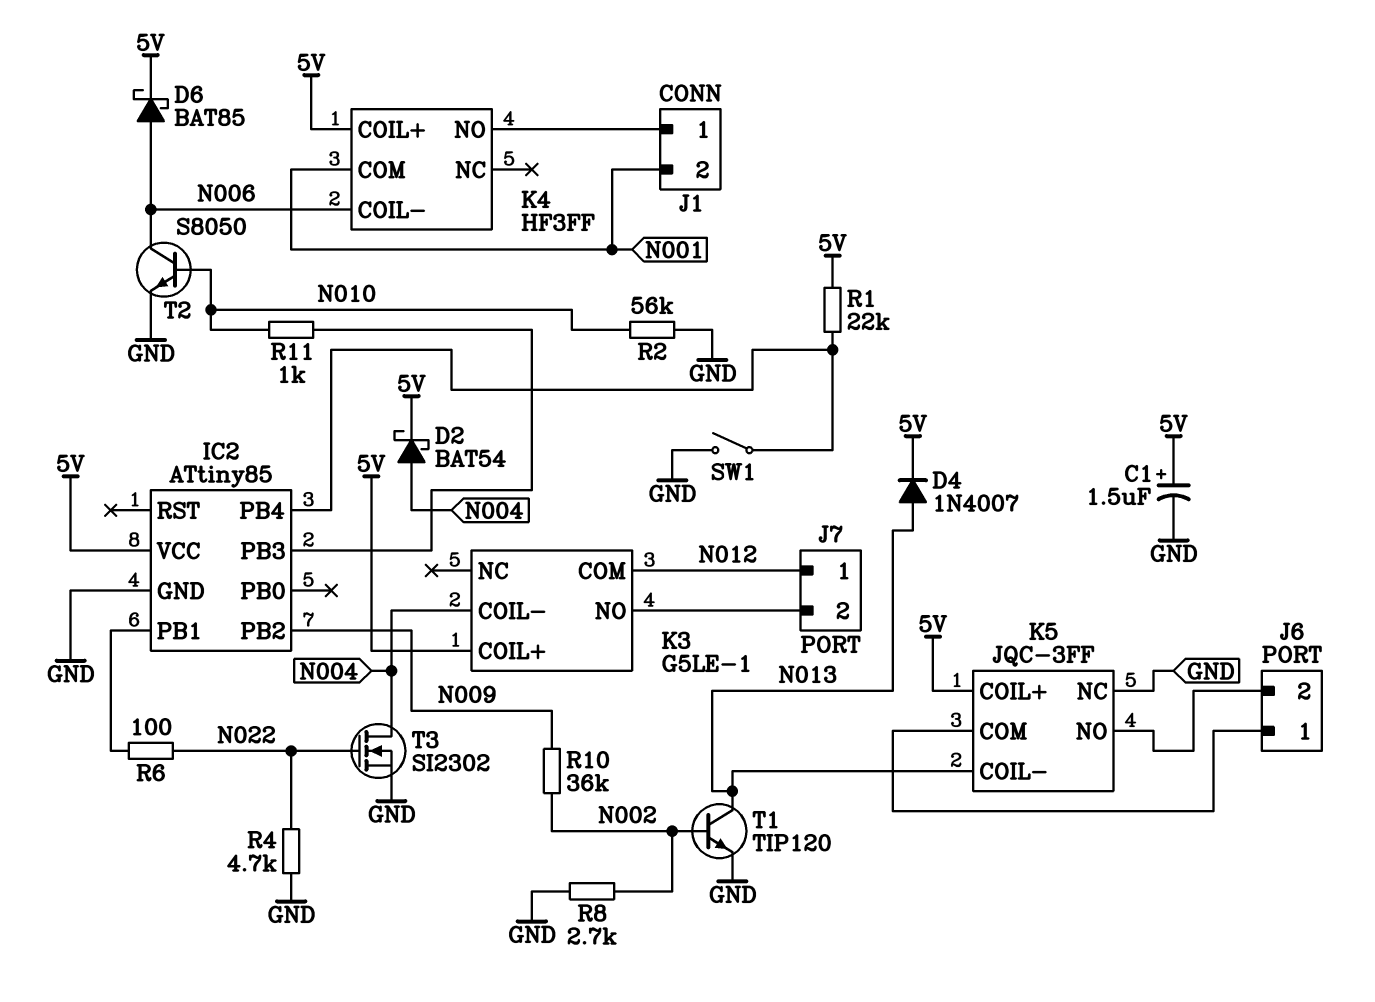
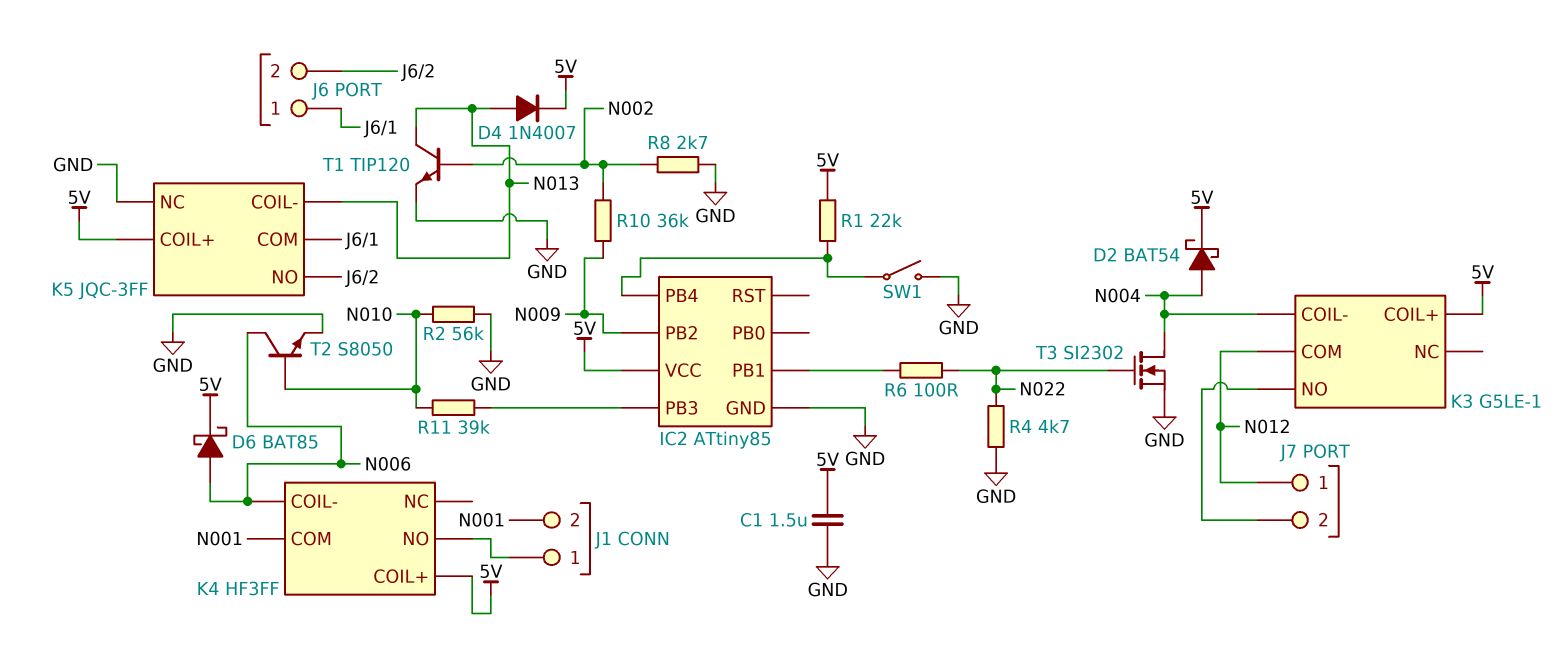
C1: 1.5uF (plus 5V, minus GND) -> 1.5uF (5V, GND)
R11: 1k (IC2/PB3, N010) -> 39k (IC2/PB3, N010)

